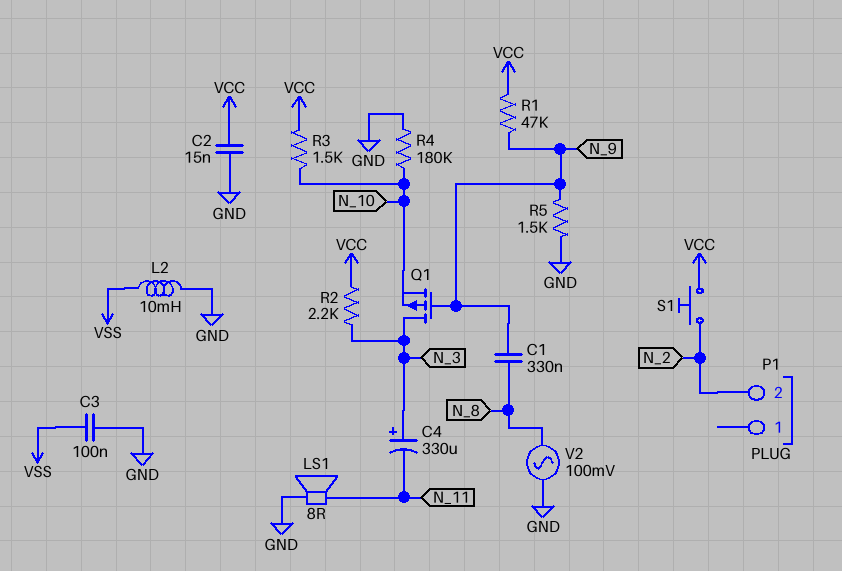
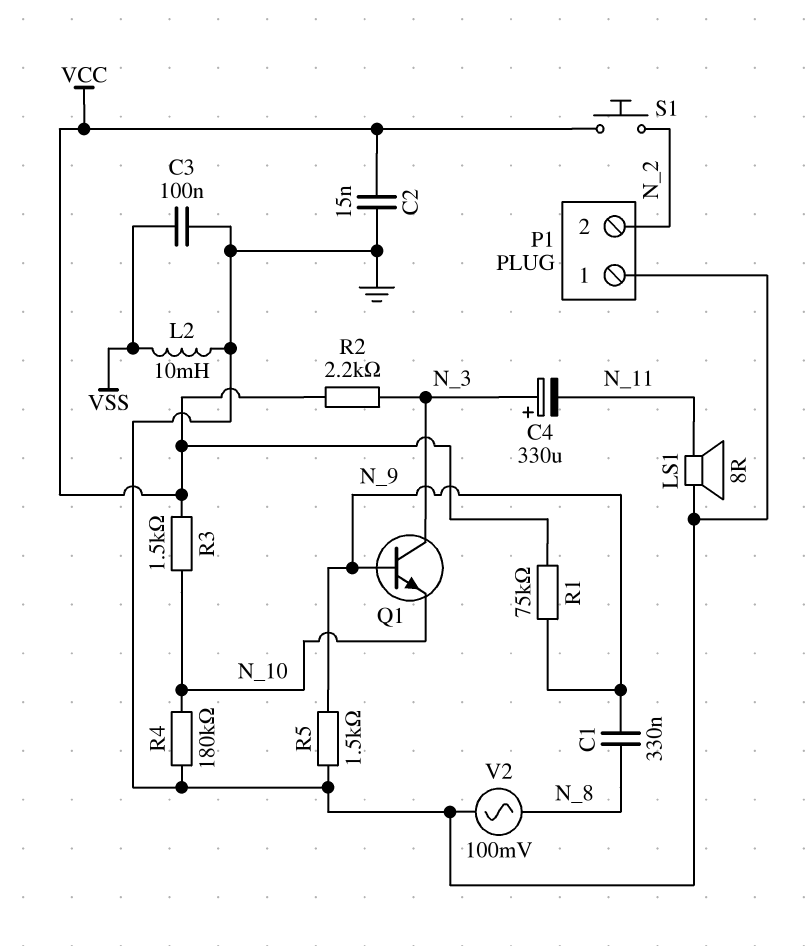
P1 pin 1: none -> GND
Q1: PMOS (G N_9, D N_3, S N_10) -> NPN (B N_9, C N_3, E N_10)
R1: 47k (N_9, VCC) -> 75k (N_9, VCC)

